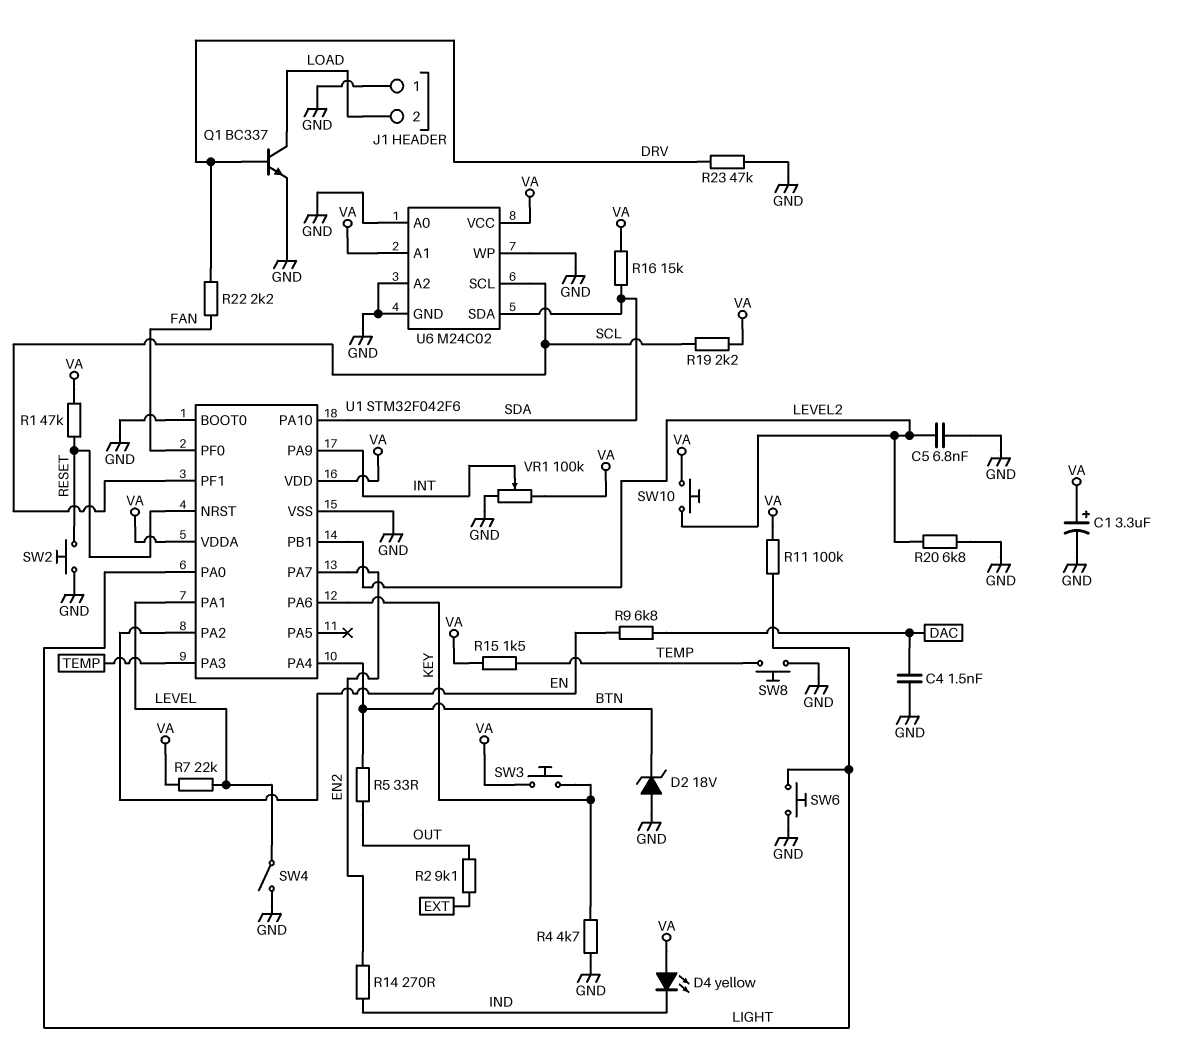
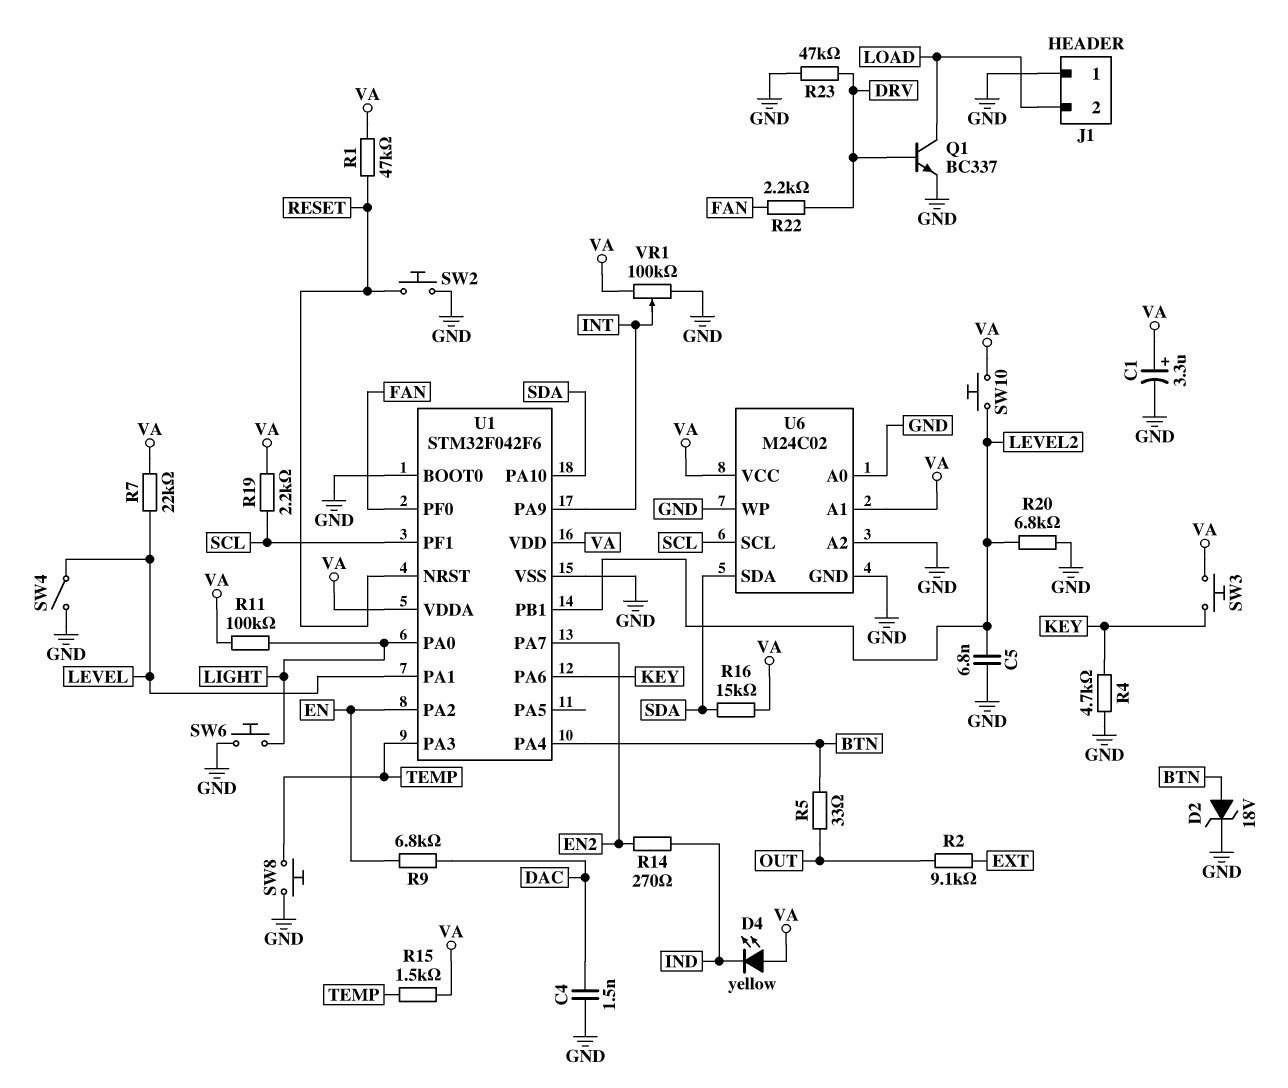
D2: zener 18V (A GND, K BTN) -> zener 18V (A BTN, K GND)

